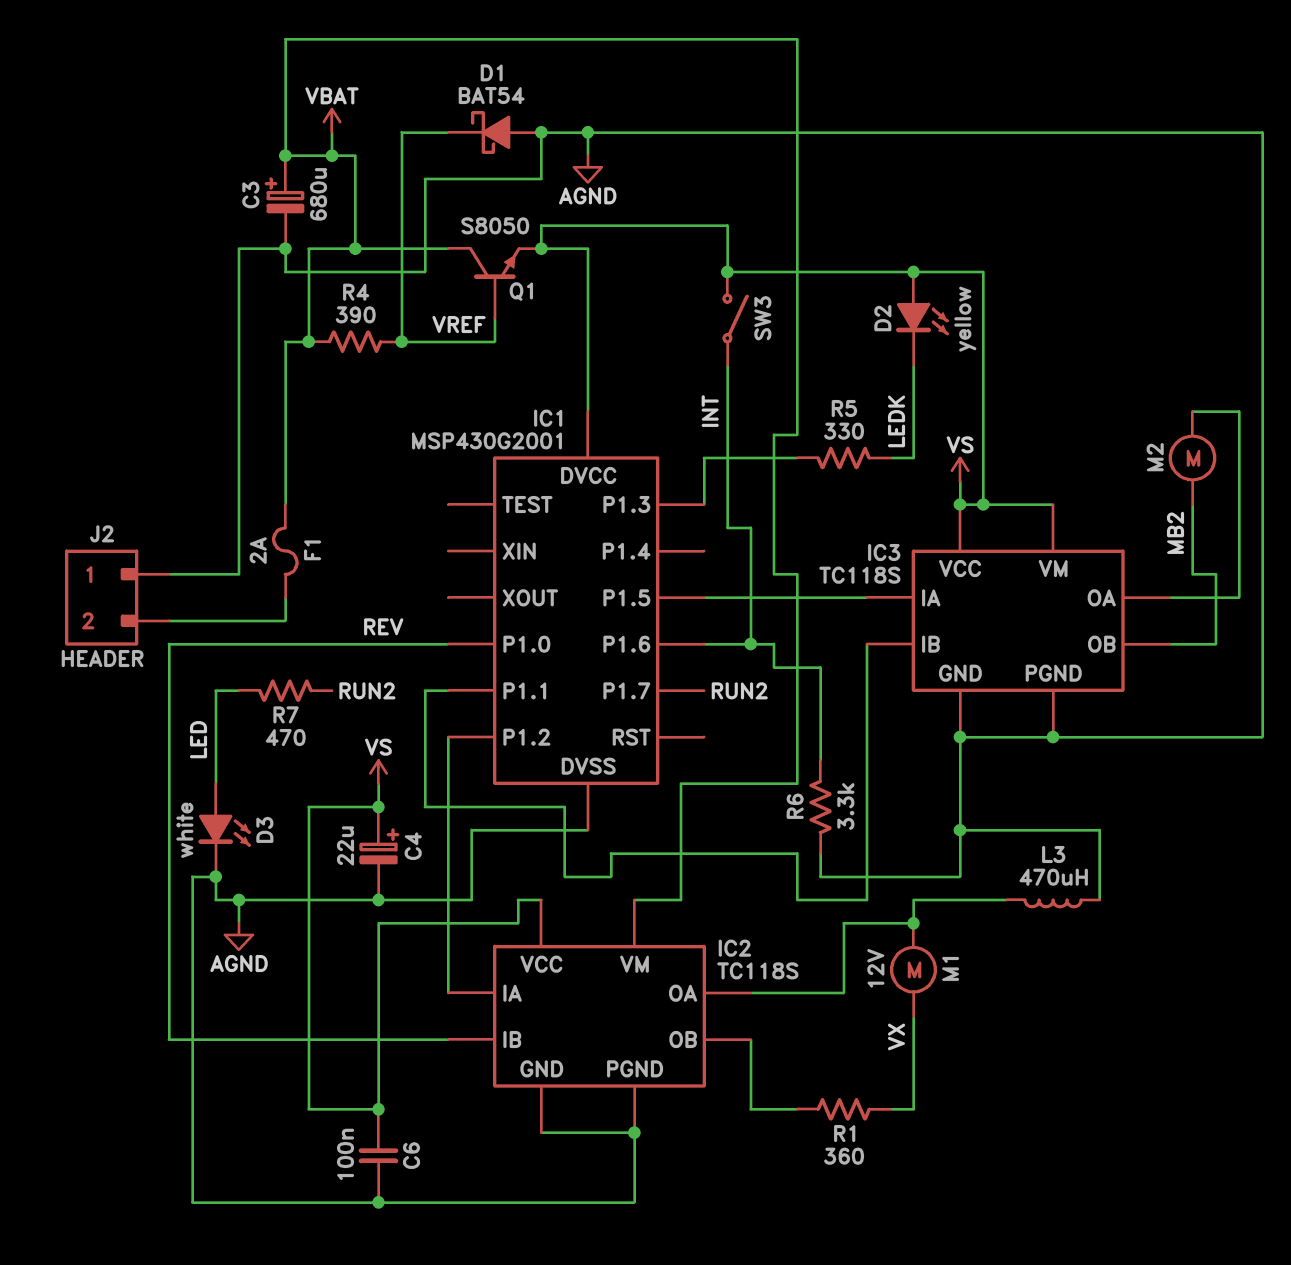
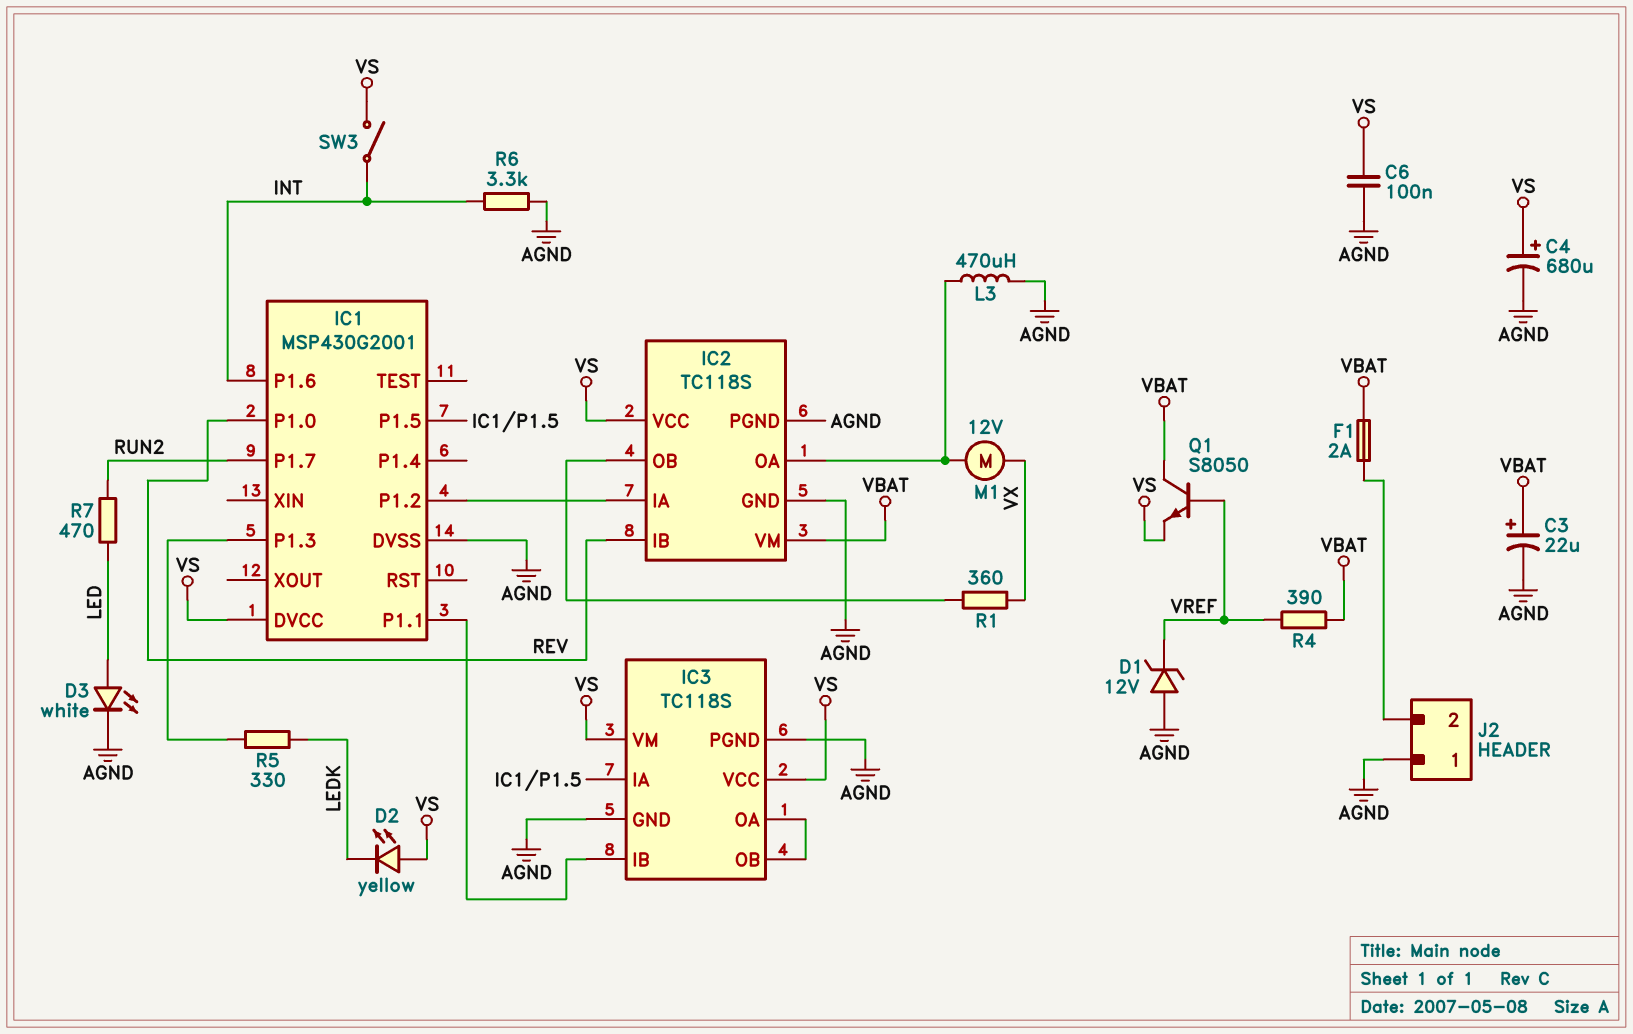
C3: 680uF (plus VBAT, minus AGND) -> 22uF (plus VBAT, minus AGND)
C4: 22uF (plus VS, minus AGND) -> 680uF (plus VS, minus AGND)
D1: schottky BAT54 (A AGND, K VREF) -> zener 12V (A AGND, K VREF)
IC3 pin OB: MB2 -> IC3/OA
M2: motor (IC3/OA, MB2) -> none

